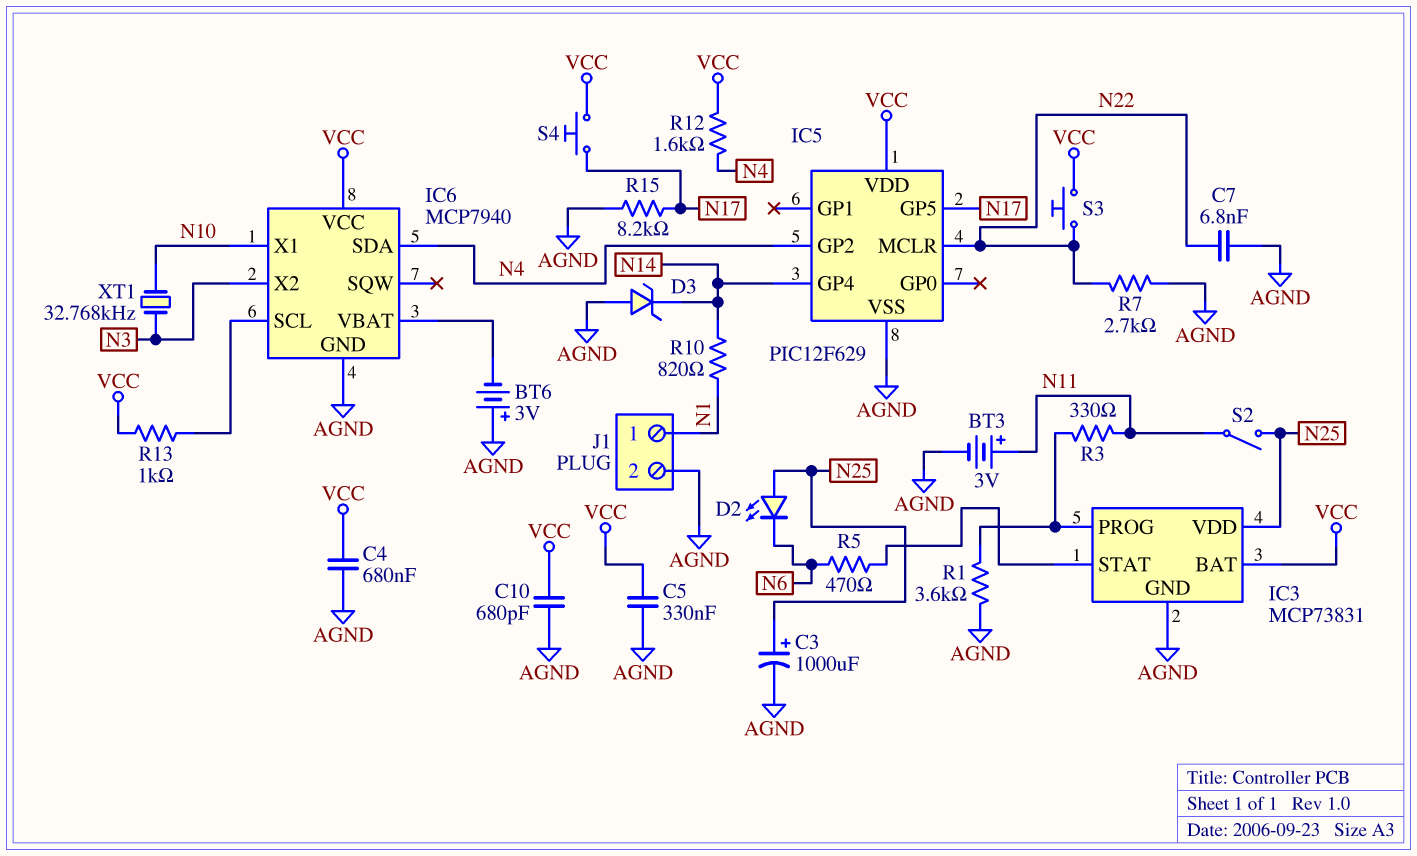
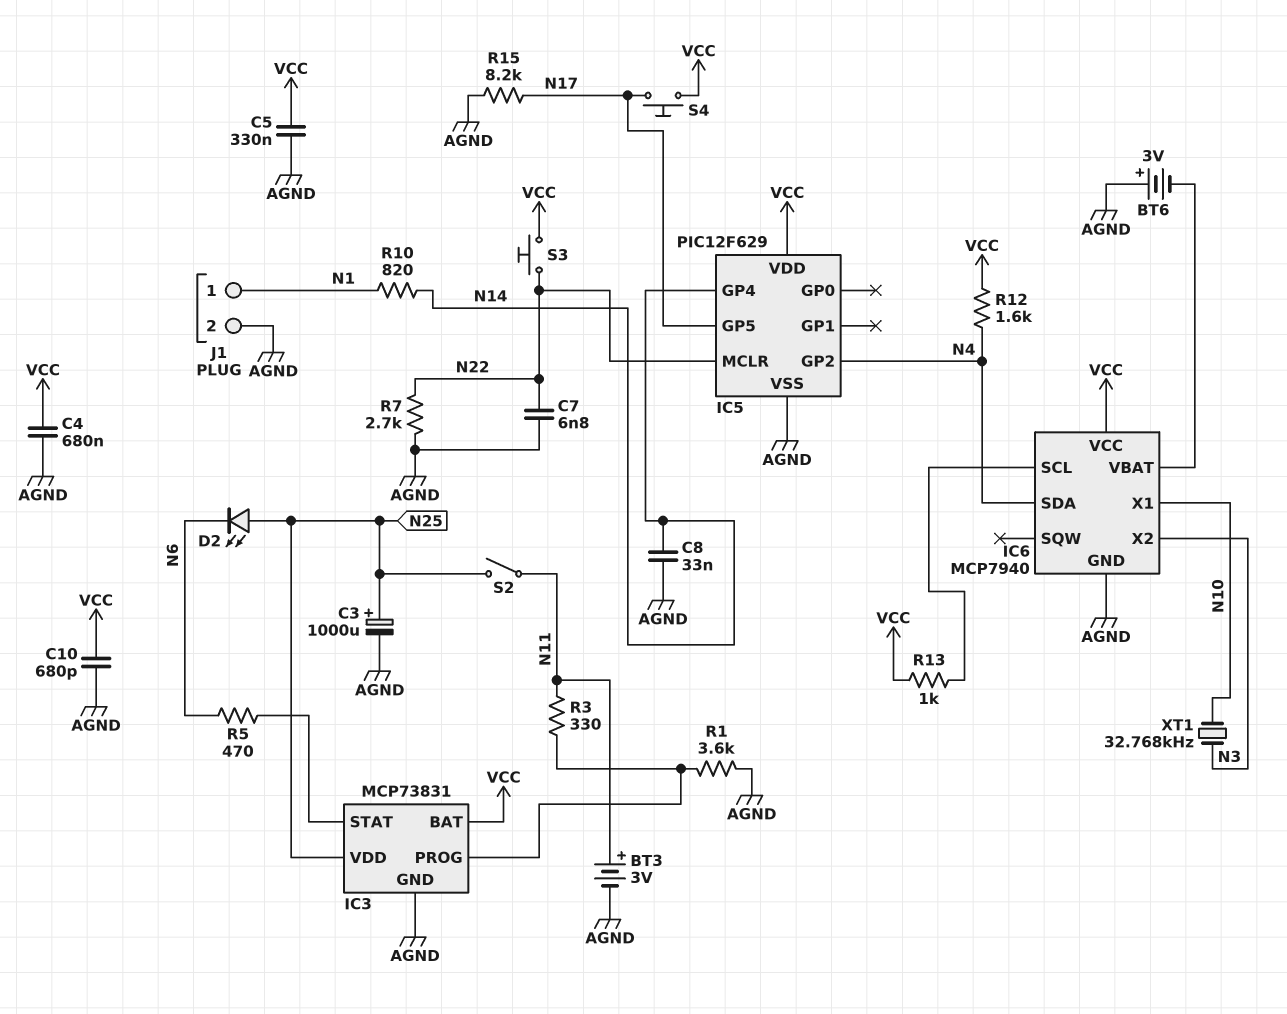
C8: none -> 33nF (AGND, N14)
D3: zener (A AGND, K N14) -> none

